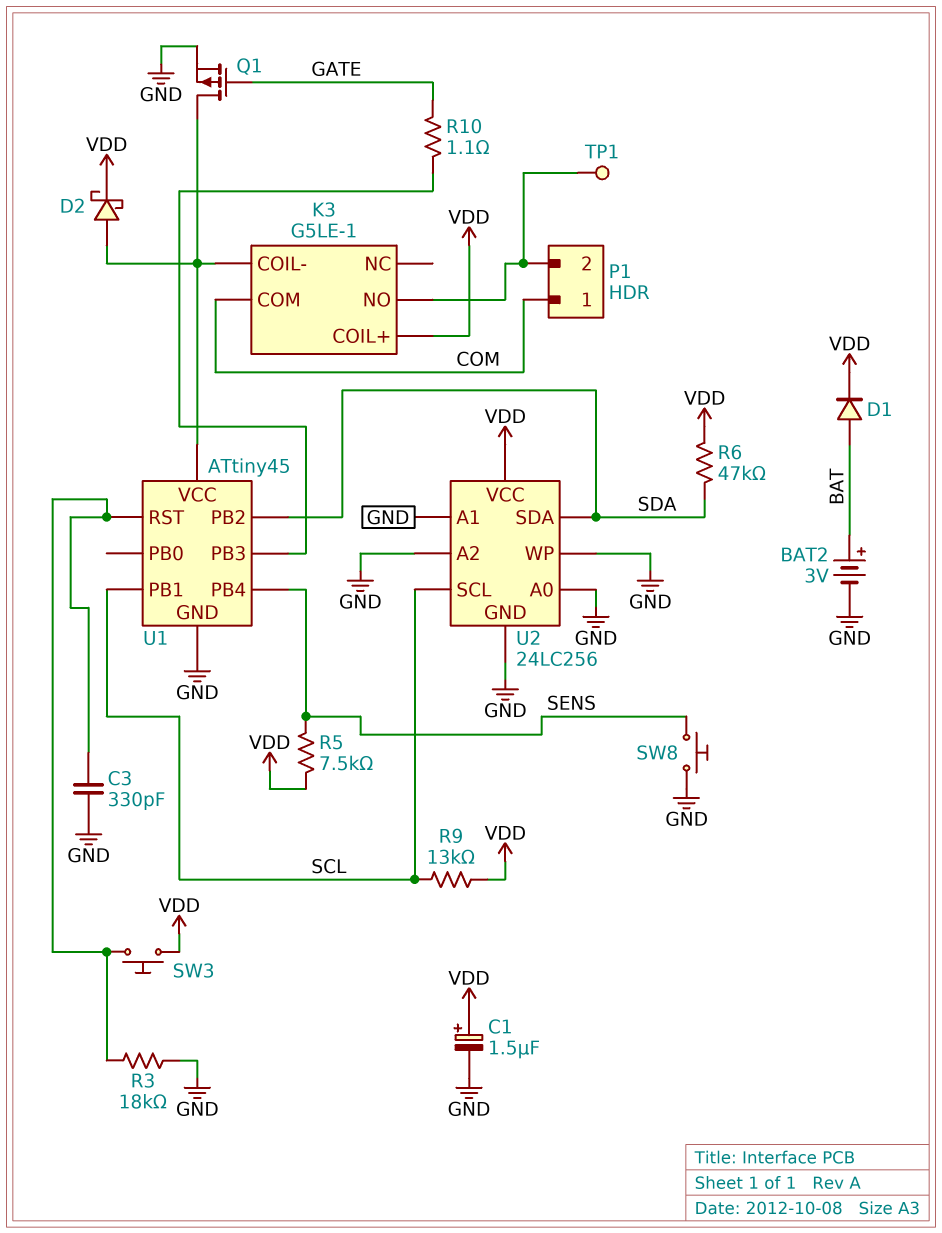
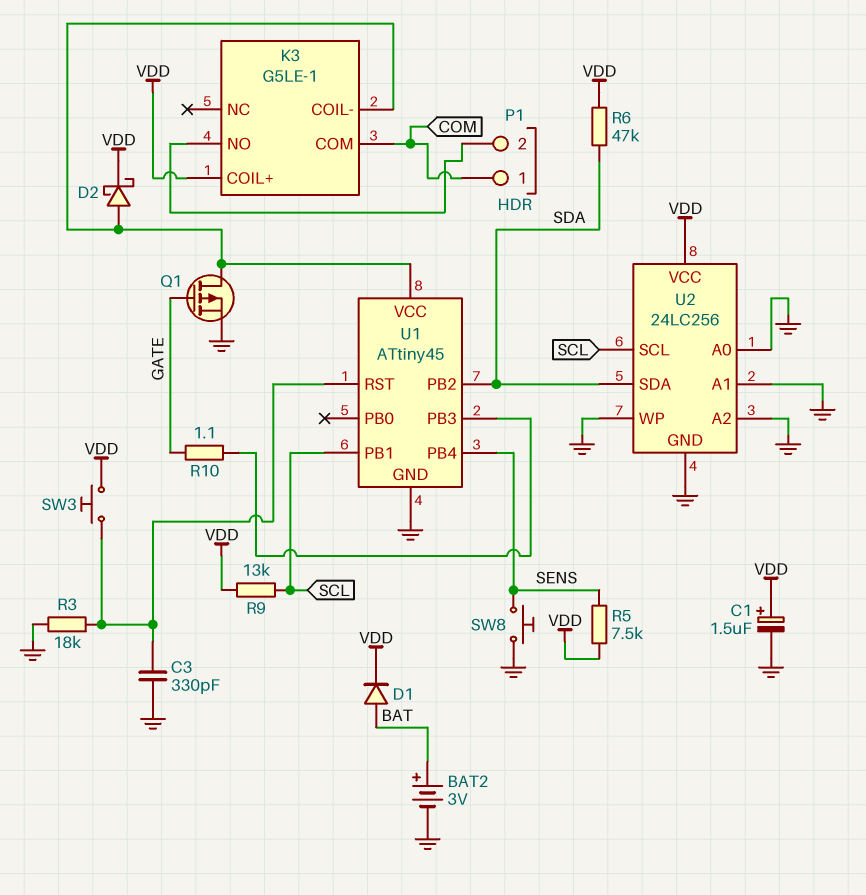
TP1: test point (K3/NO) -> none

